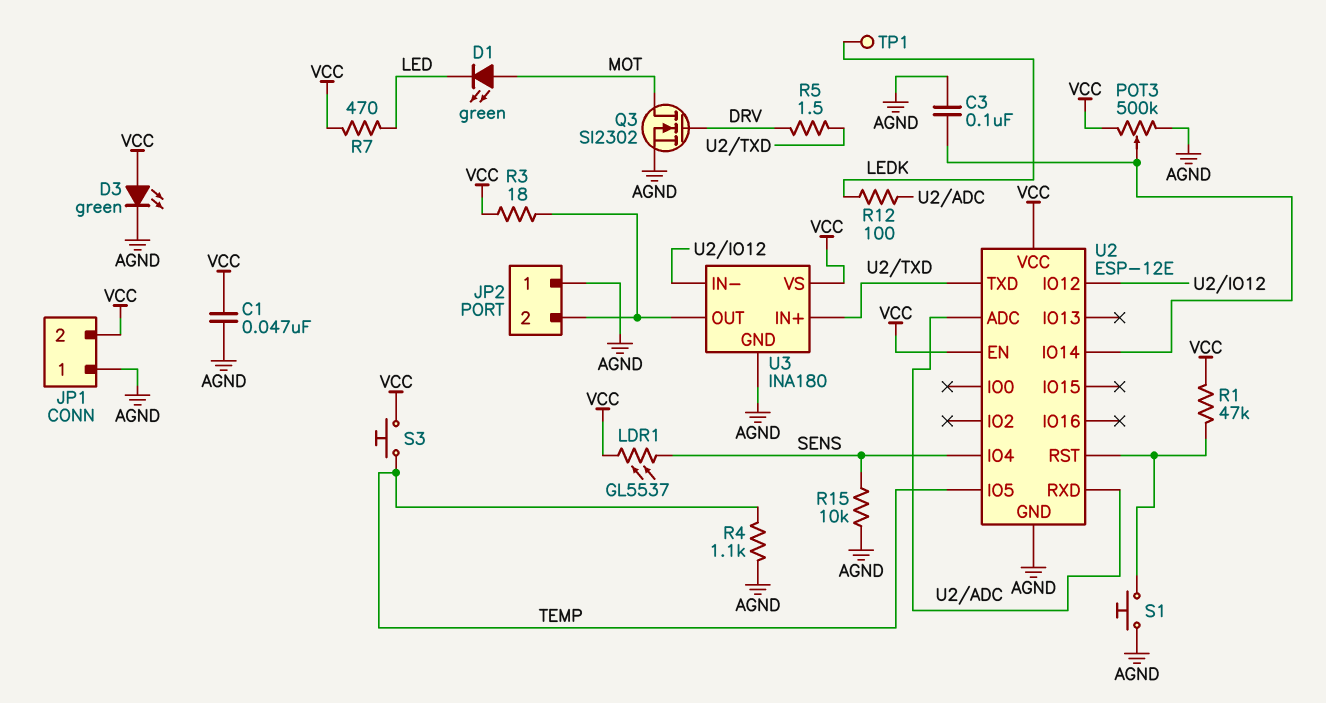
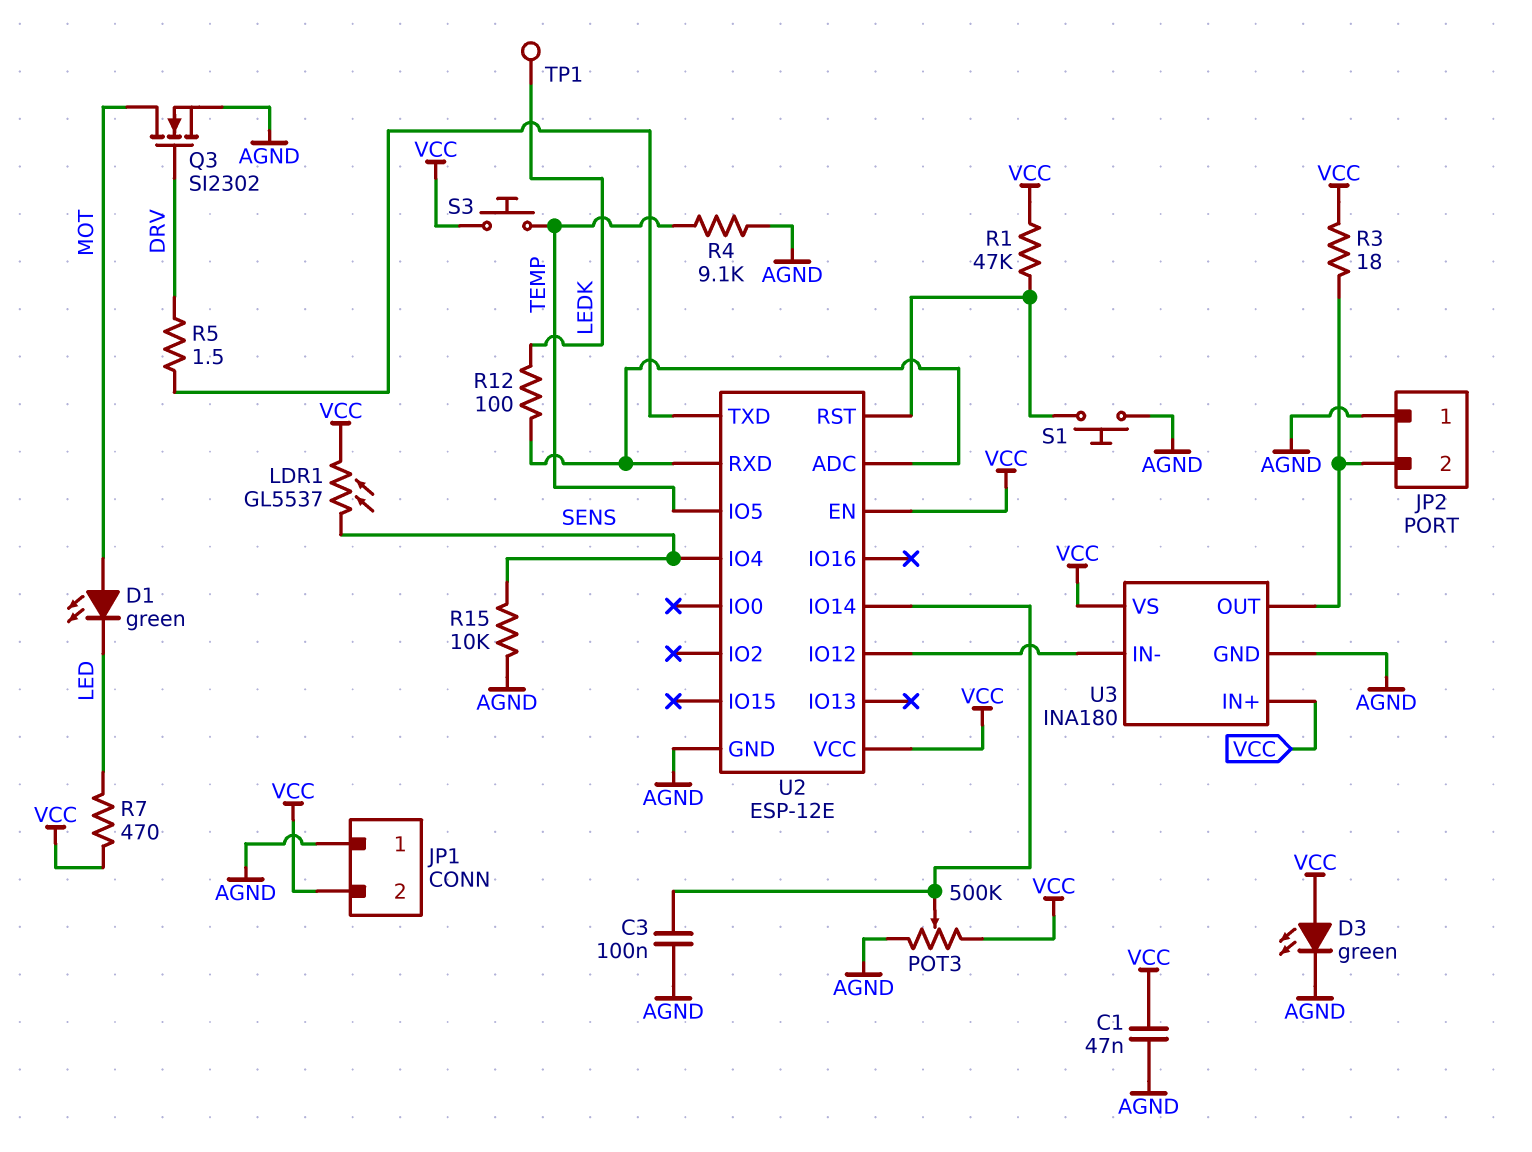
R4: 1.1k (AGND, TEMP) -> 9.1k (AGND, TEMP)
U3 pin IN+: U2/TXD -> VCC

